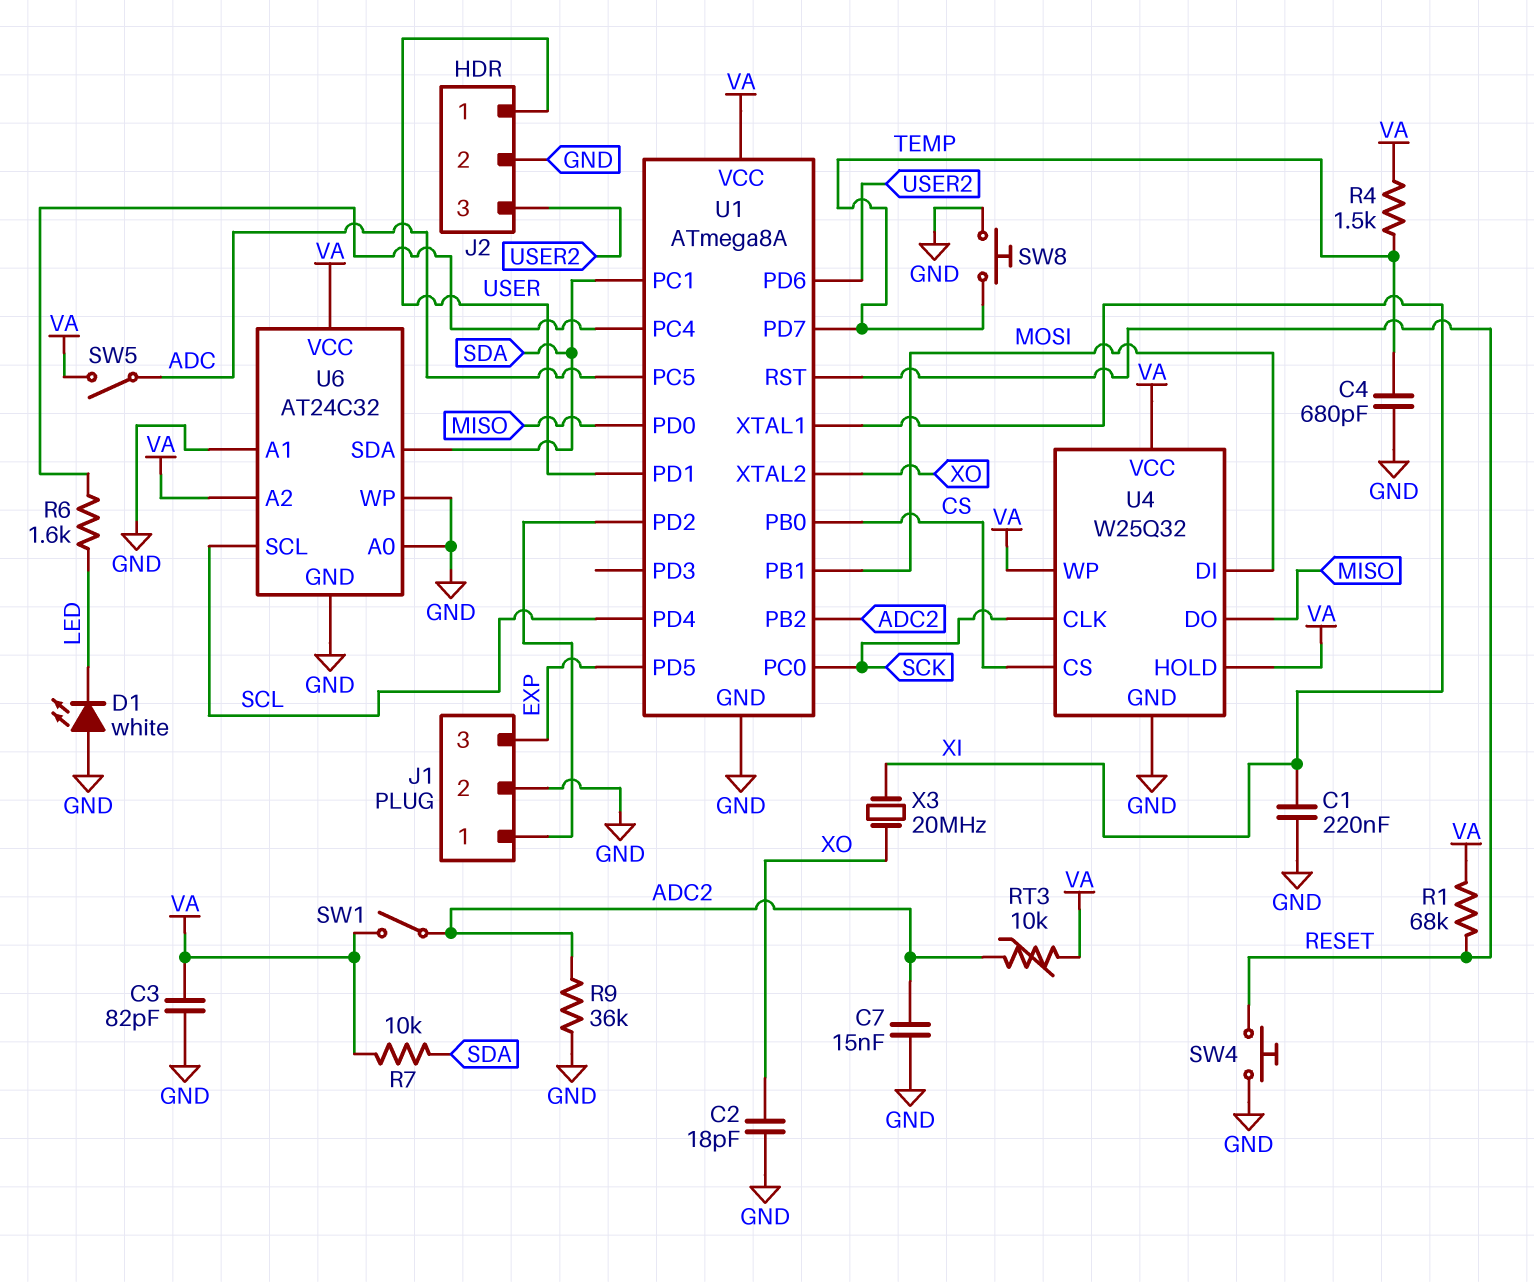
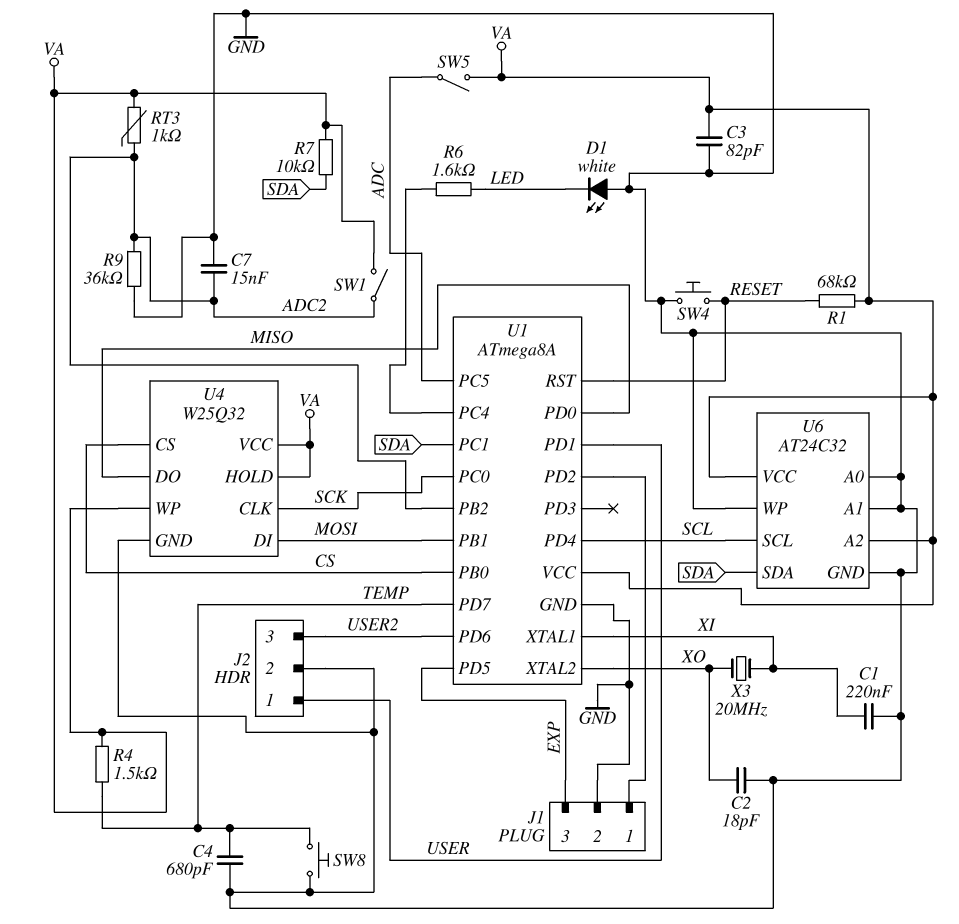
RT3: 10k (ADC2, VA) -> 1k (ADC2, VA)

